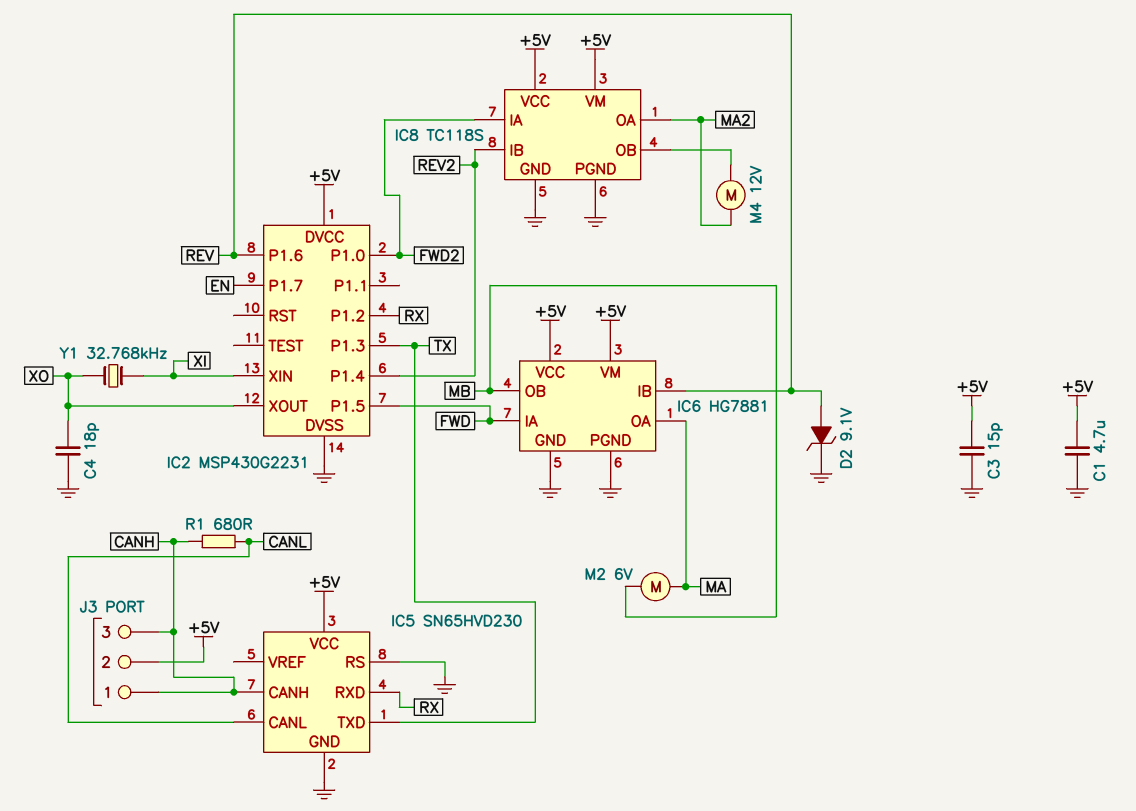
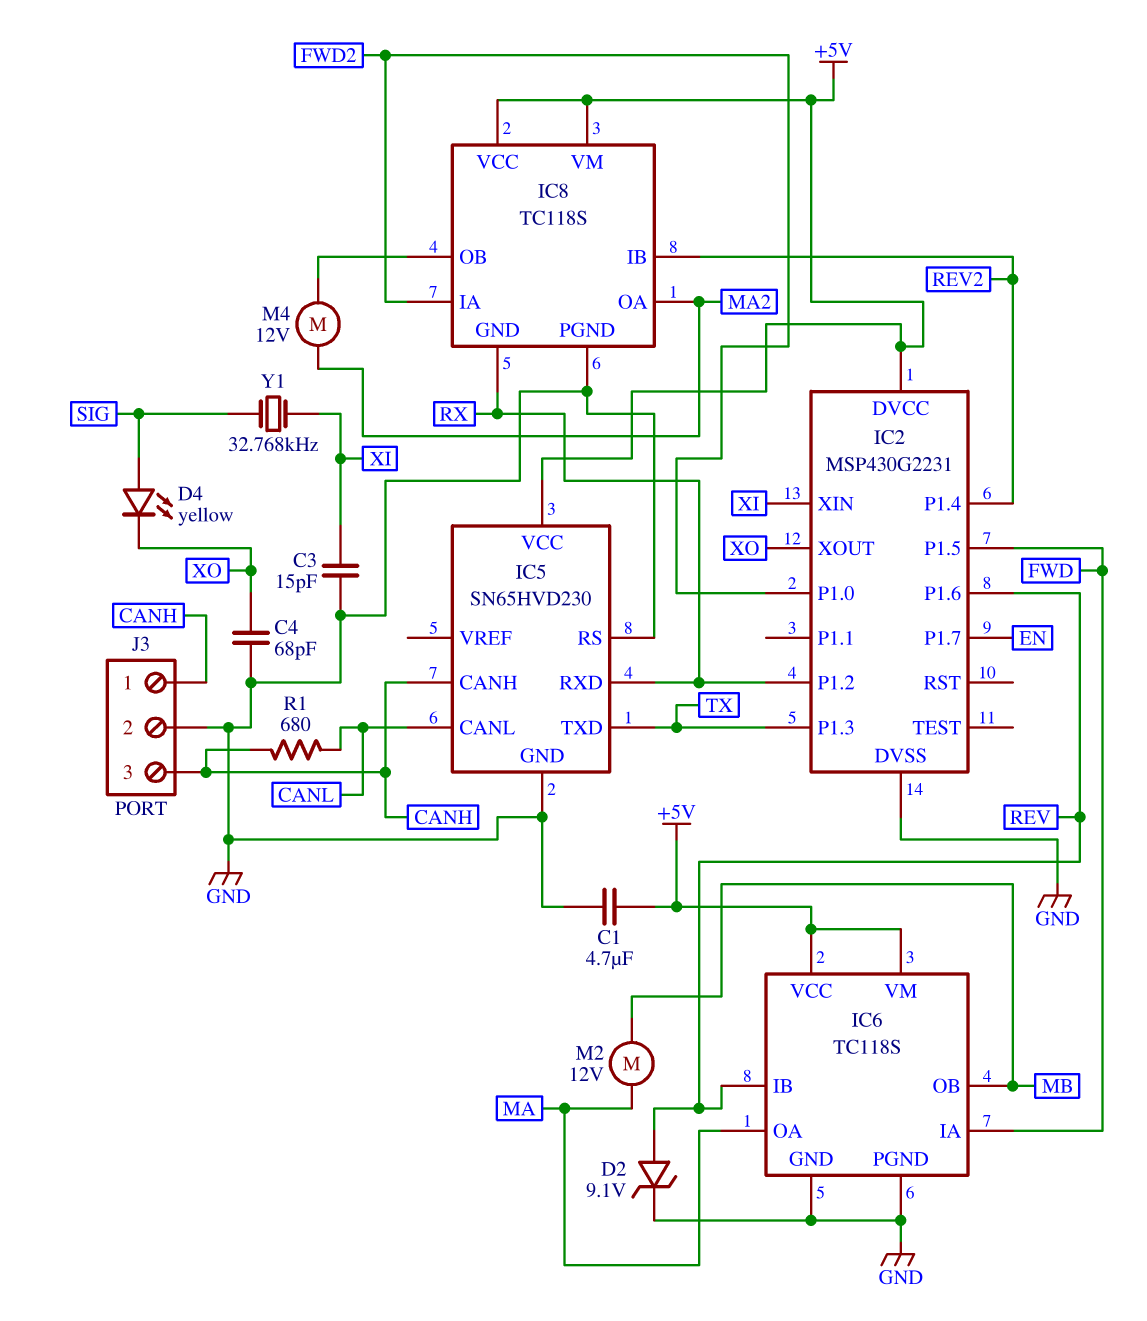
C3: 15pF (+5V, GND) -> 15pF (GND, XI)
C4: 18pF (GND, XO) -> 68pF (GND, XO)
D4: none -> LED yellow (A SIG, K XO)
IC6: HG7881 -> TC118S
IC8 pin GND: GND -> RX
J3 pin 2: +5V -> GND
M2: motor 6V (MA, MB) -> motor 12V (MA, MB)
Y1: 32.768kHz (XI, XO) -> 32.768kHz (SIG, XI)

